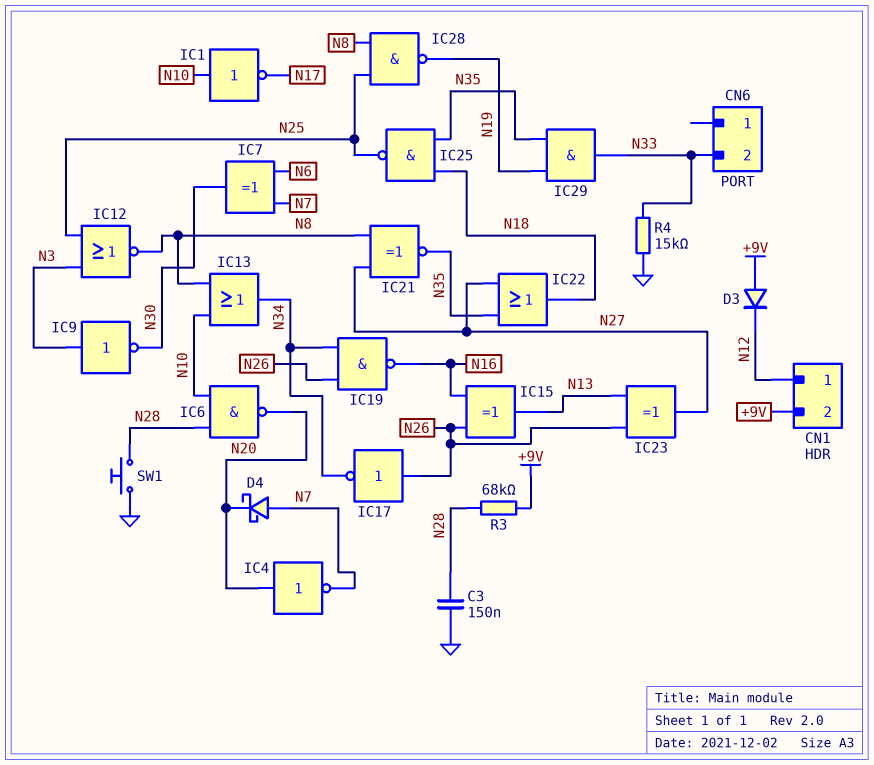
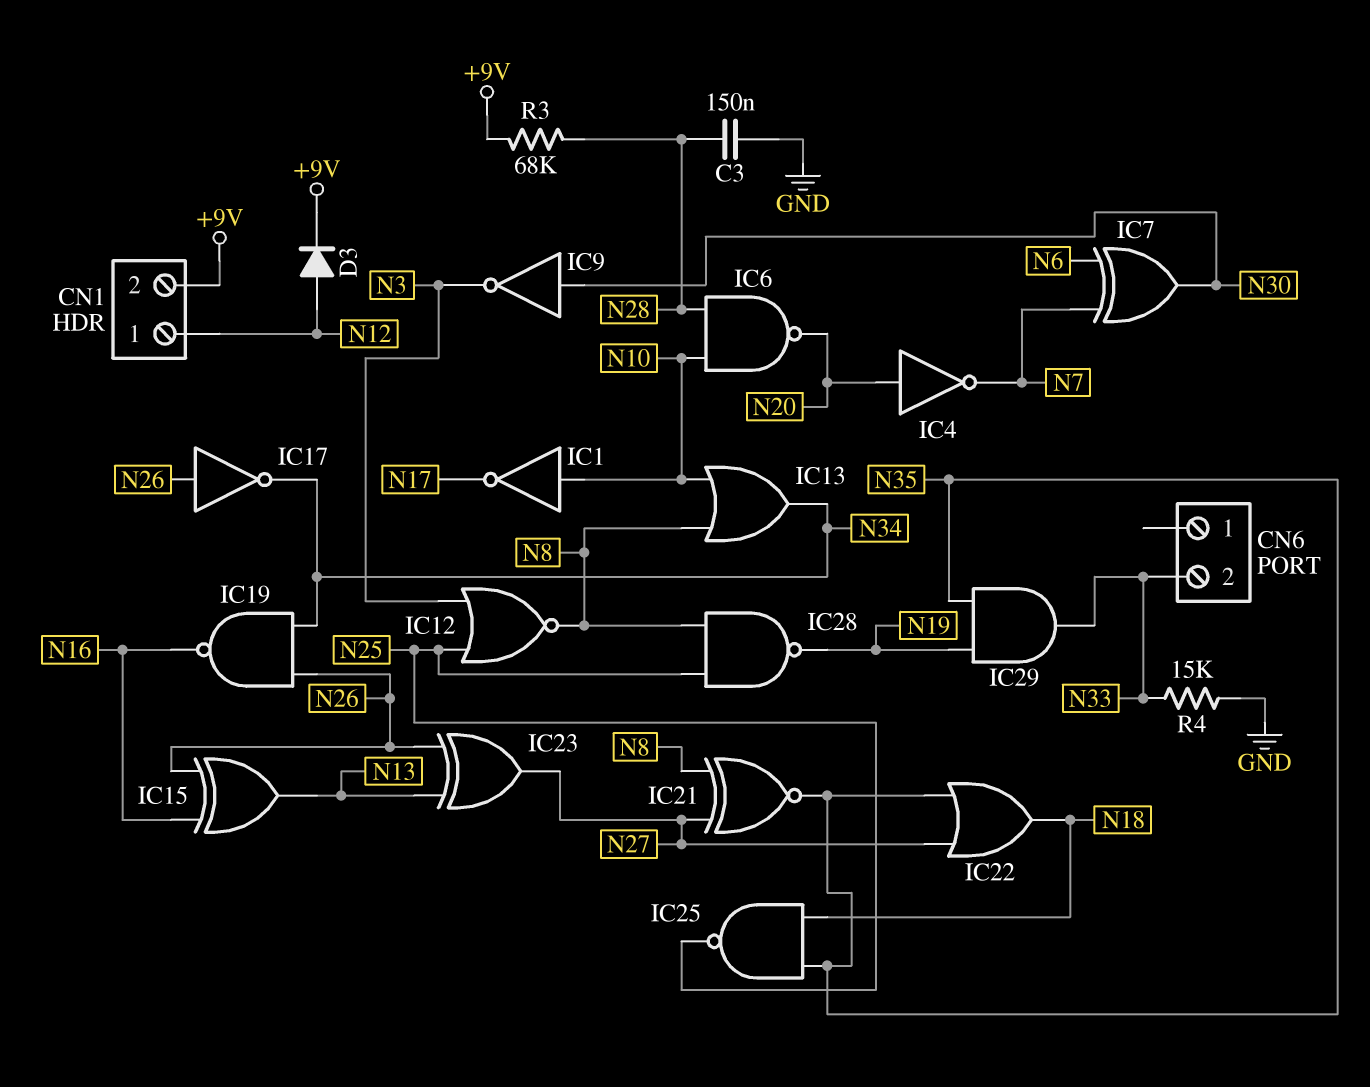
D3: diode (A +9V, K N12) -> diode (A N12, K +9V)
D4: schottky (A N7, K N20) -> none
IC9: NOT (in N3, out N30) -> NOT (in N30, out N3)
SW1: button (GND, N28) -> none

